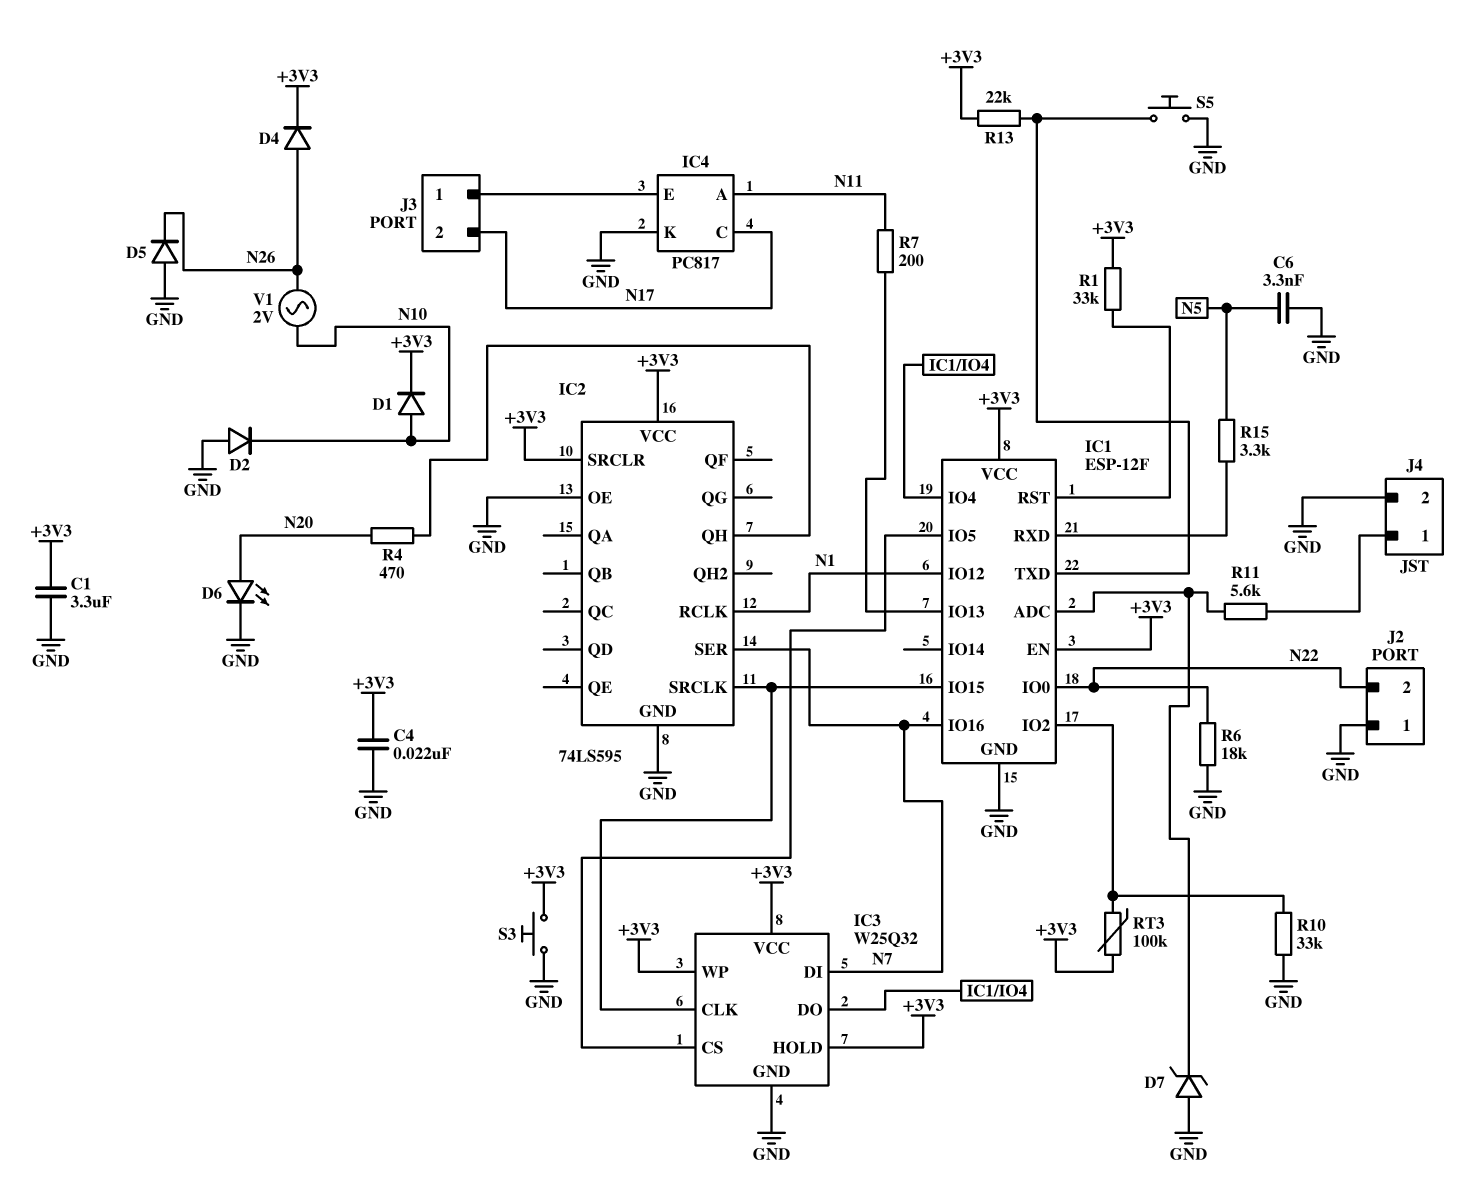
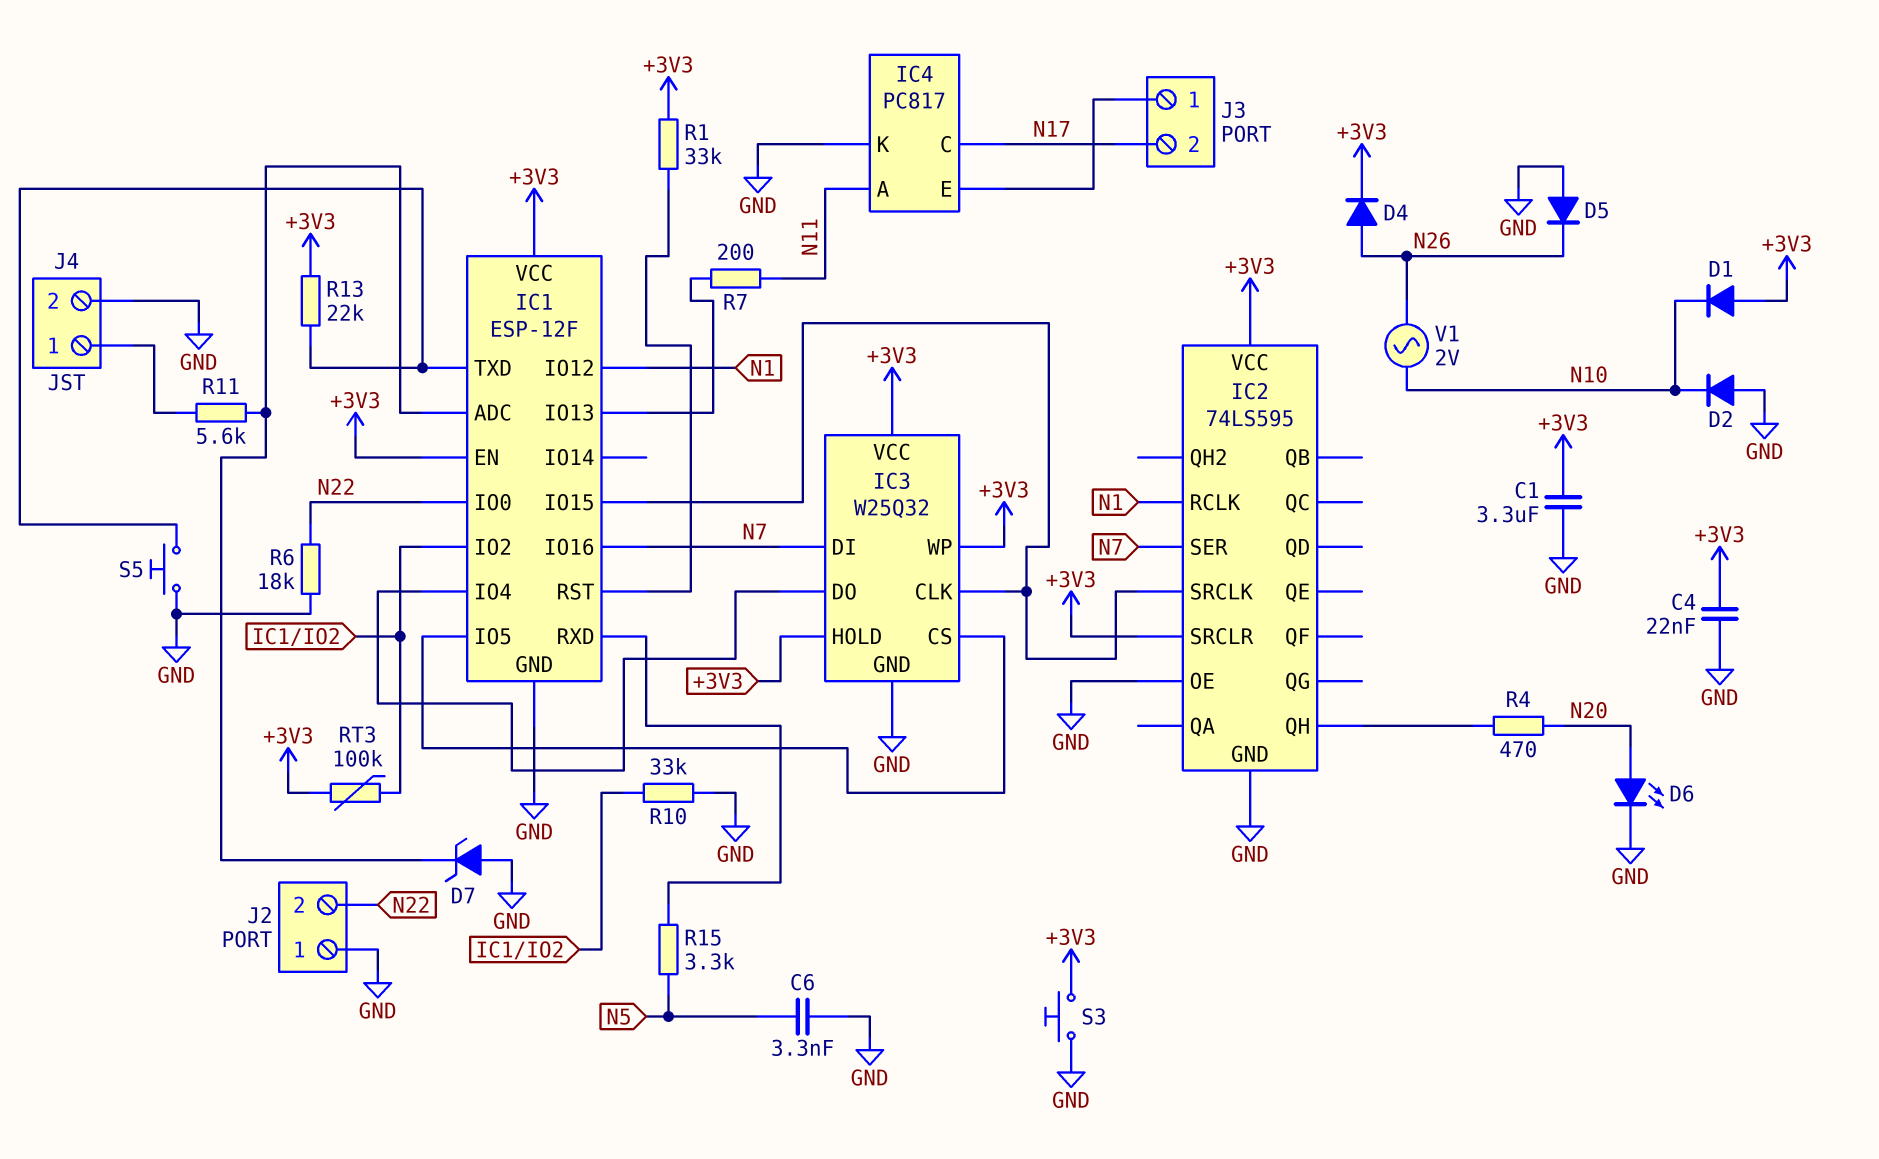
D1: diode (A N10, K +3V3) -> diode (A +3V3, K N10)

